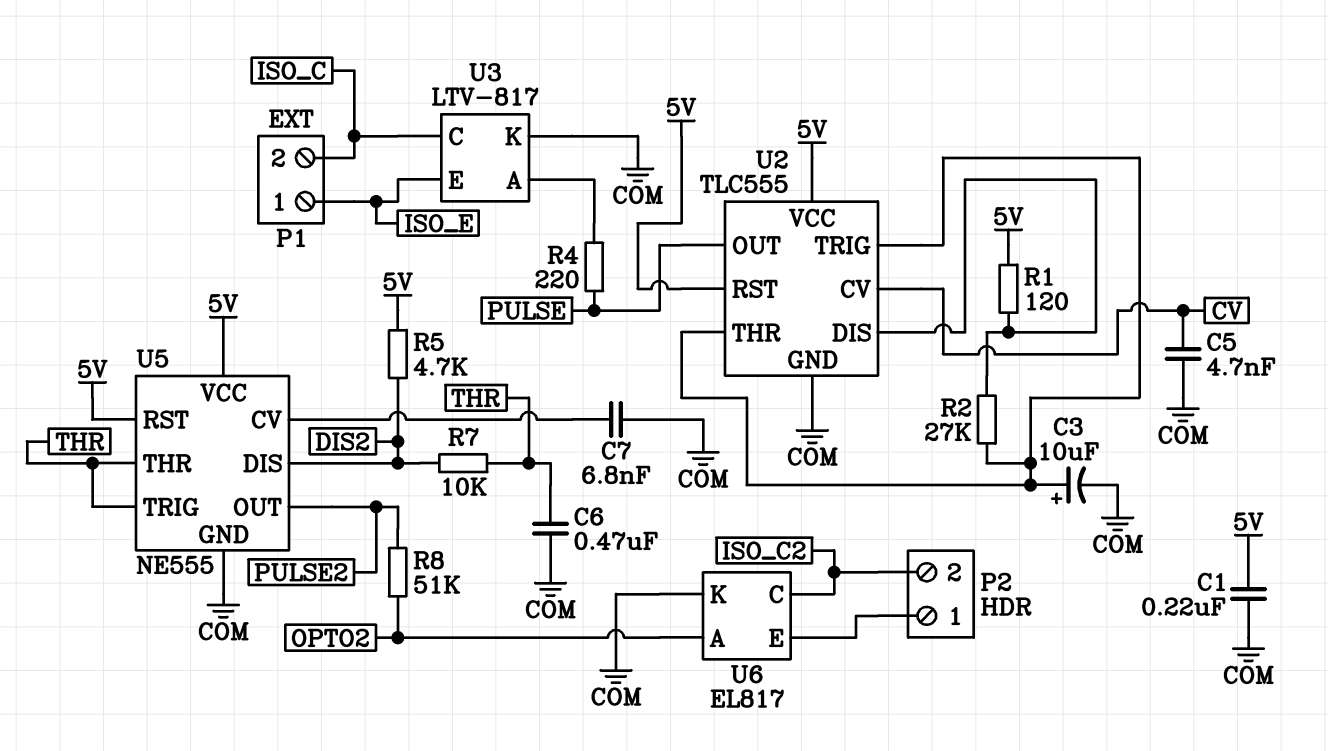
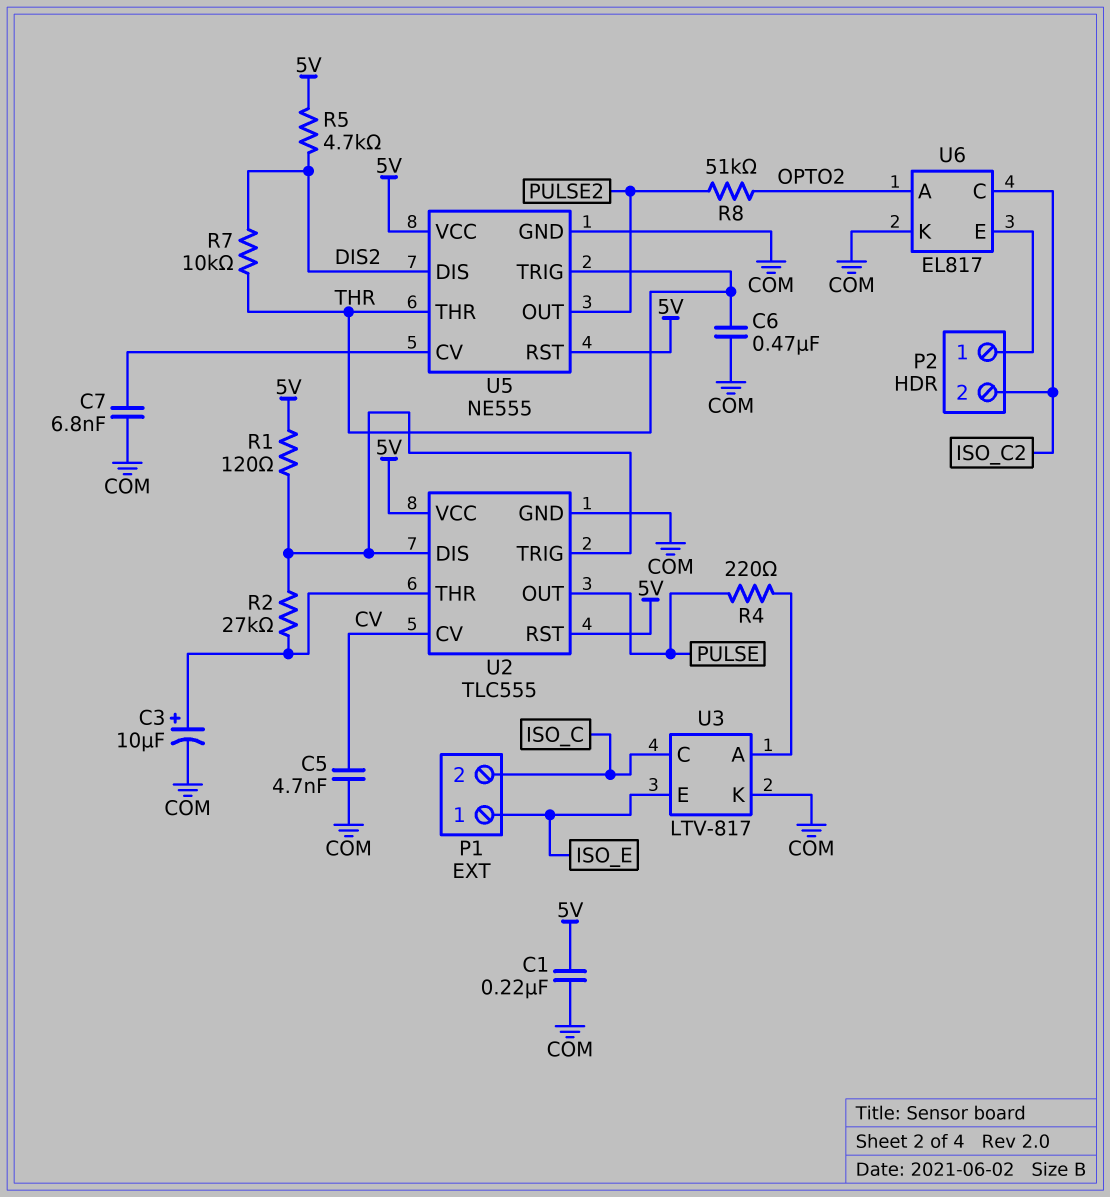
U2 pin TRIG: U2/THR -> U2/DIS

